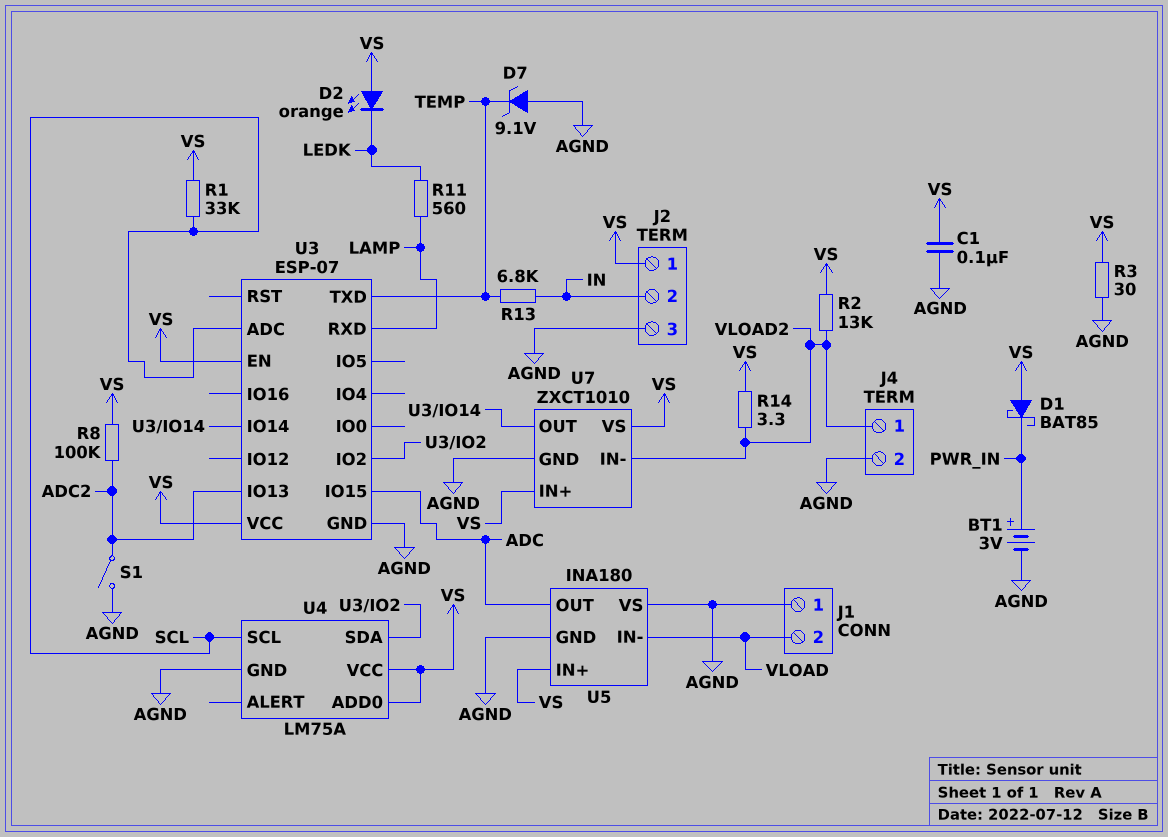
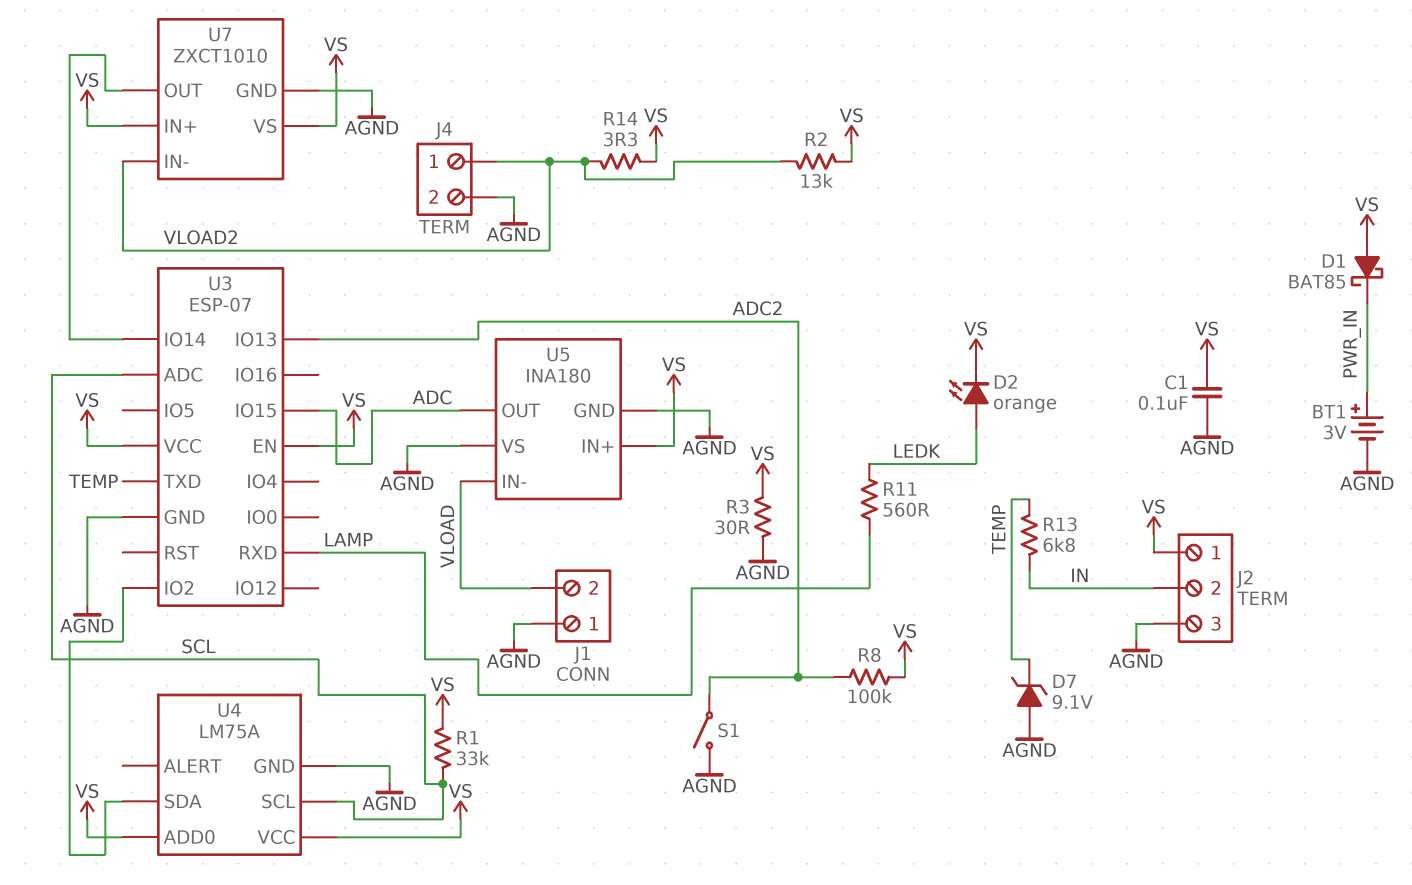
D2: LED orange (A VS, K LEDK) -> LED orange (A LEDK, K VS)

